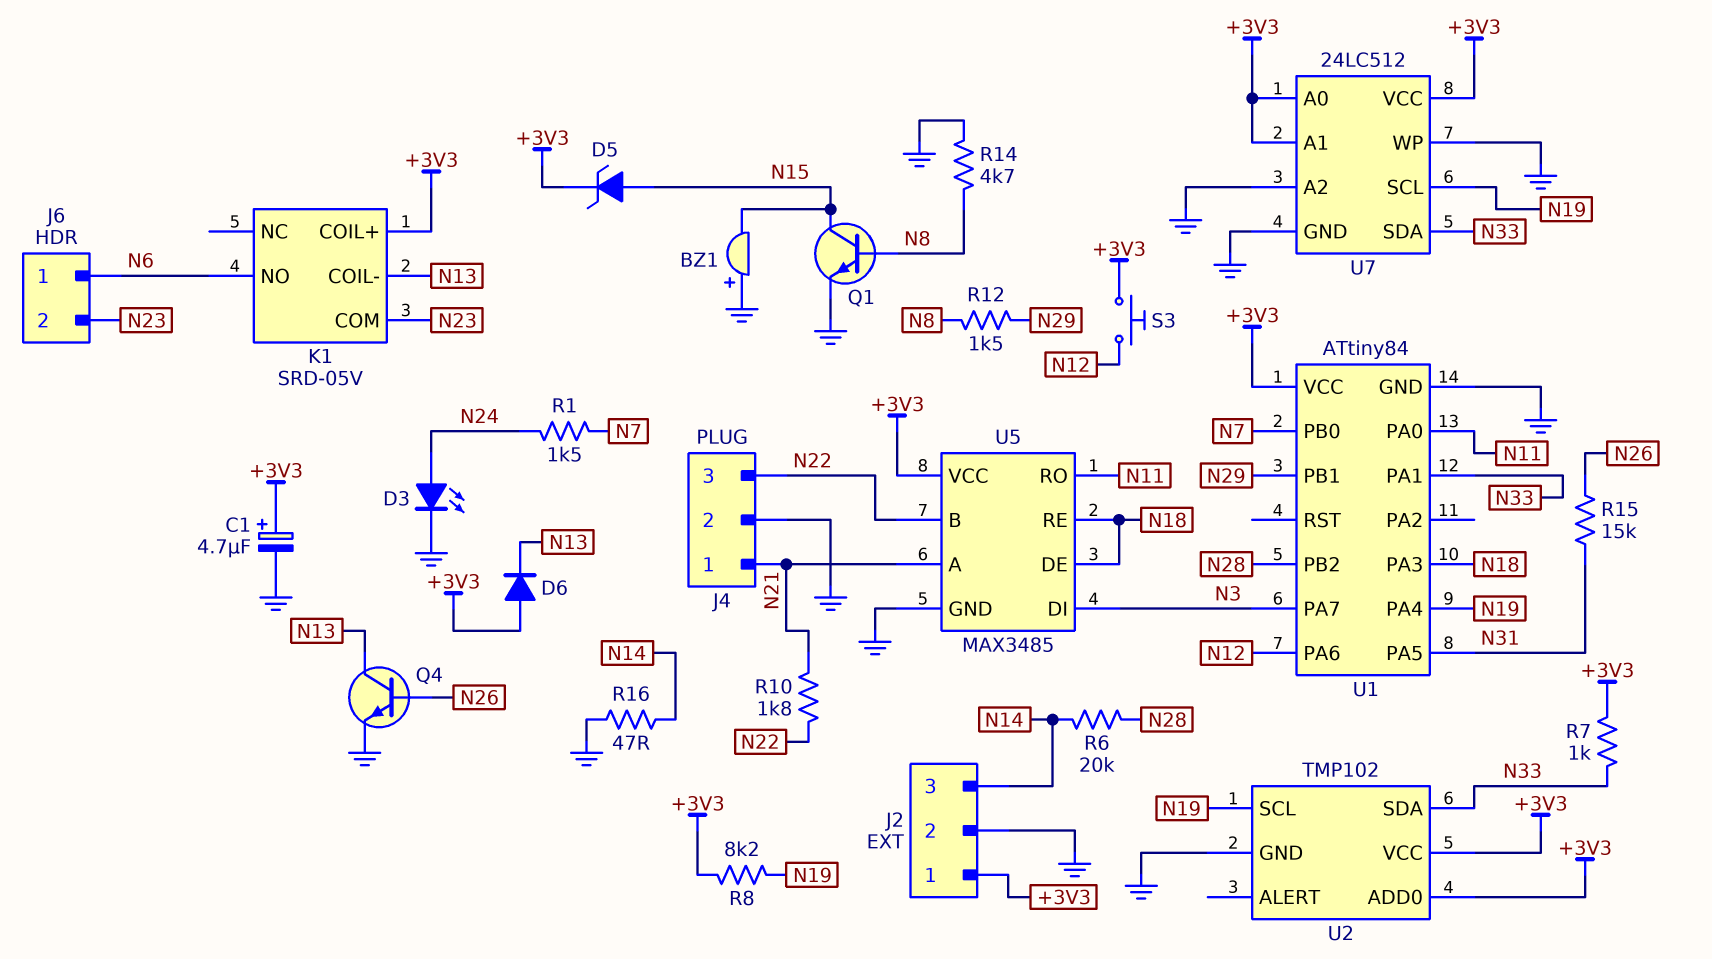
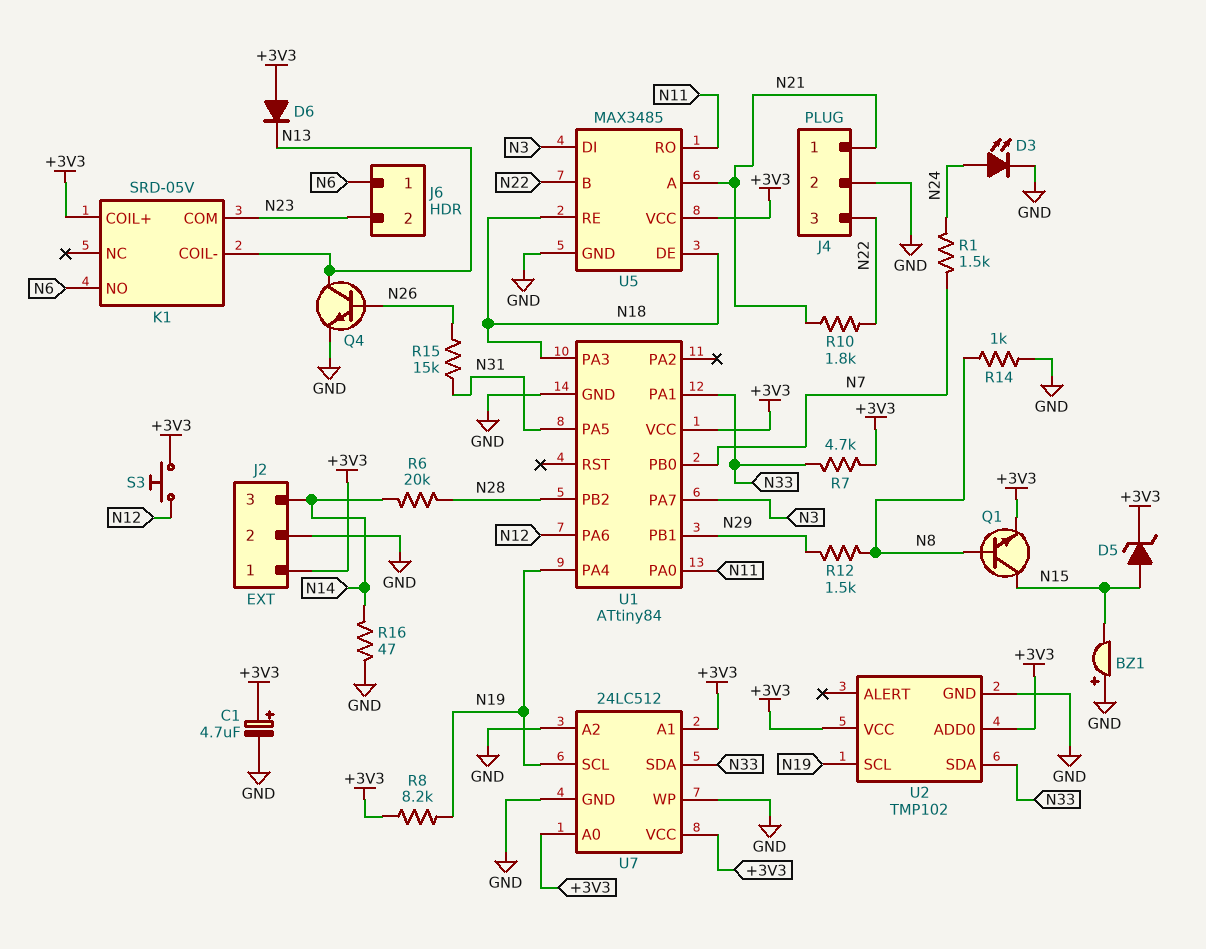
Q1: NPN (B N8, C N15, E GND) -> NPN (B N8, C N15, E +3V3)
R7: 1k (+3V3, N33) -> 4.7k (+3V3, N33)
R14: 4.7k (GND, N8) -> 1k (GND, N8)

